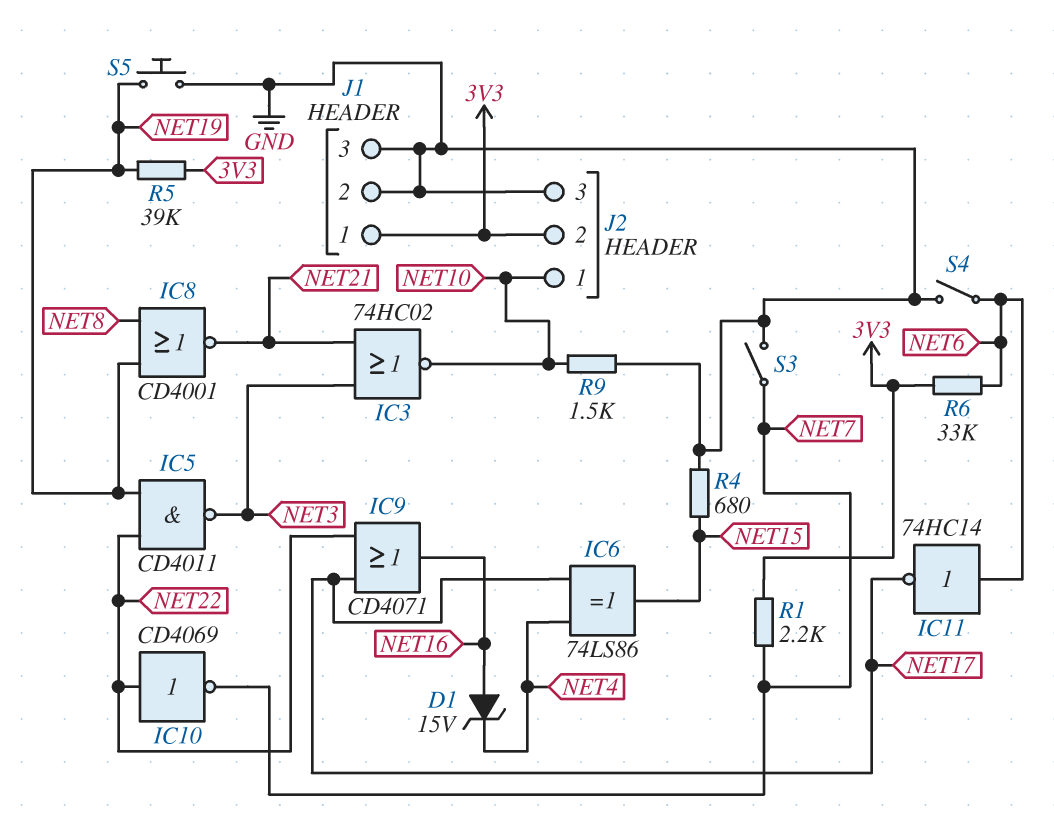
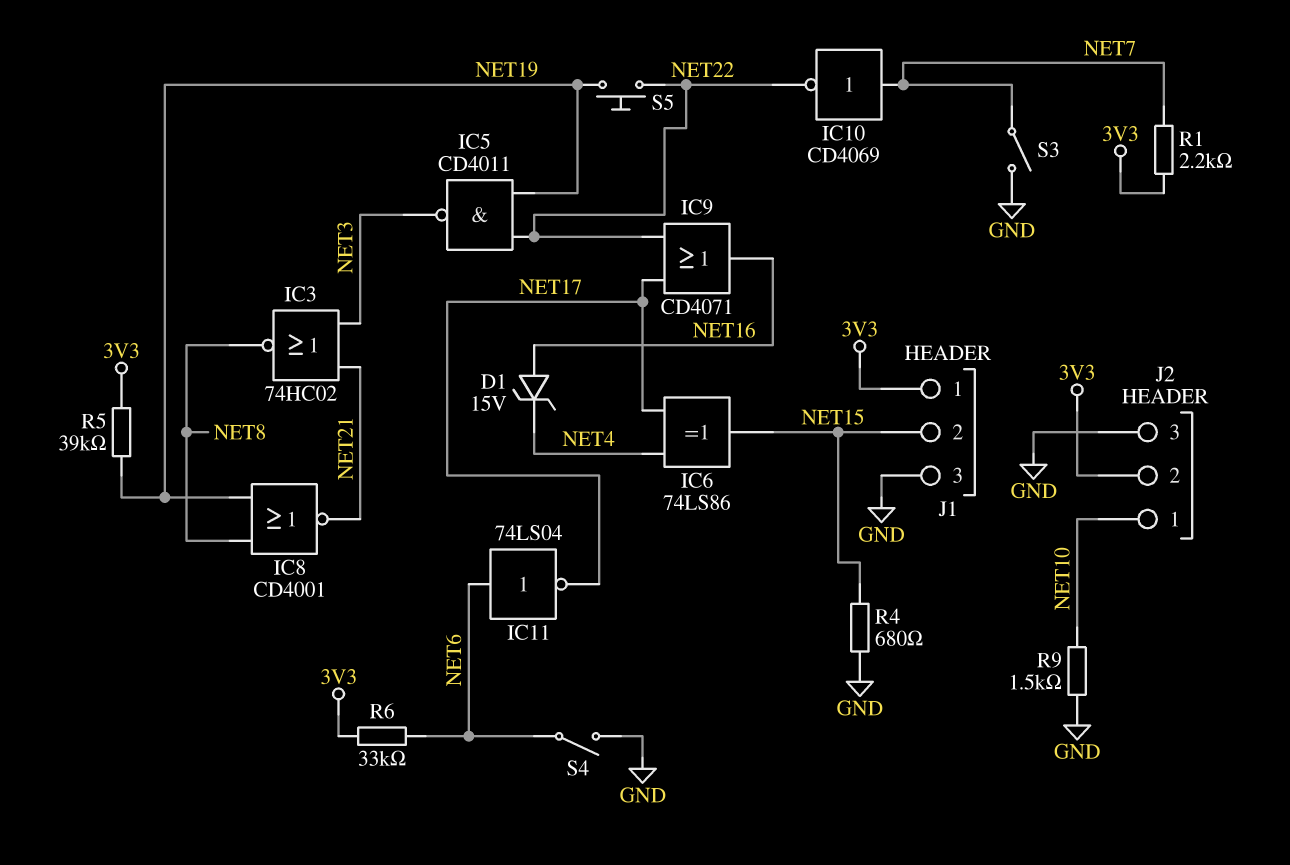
IC3: NOR 74HC02 (in NET3, in NET21, out NET10) -> NOR 74HC02 (in NET3, in NET21, out NET8)
IC10: NOT CD4069 (in NET22, out NET7) -> NOT CD4069 (in NET7, out NET22)
IC11: NOT 74HC14 (in NET6, out NET17) -> NOT 74LS04 (in NET6, out NET17)
J1 pin 2: GND -> NET15
S5: button (GND, NET19) -> button (NET19, NET22)

